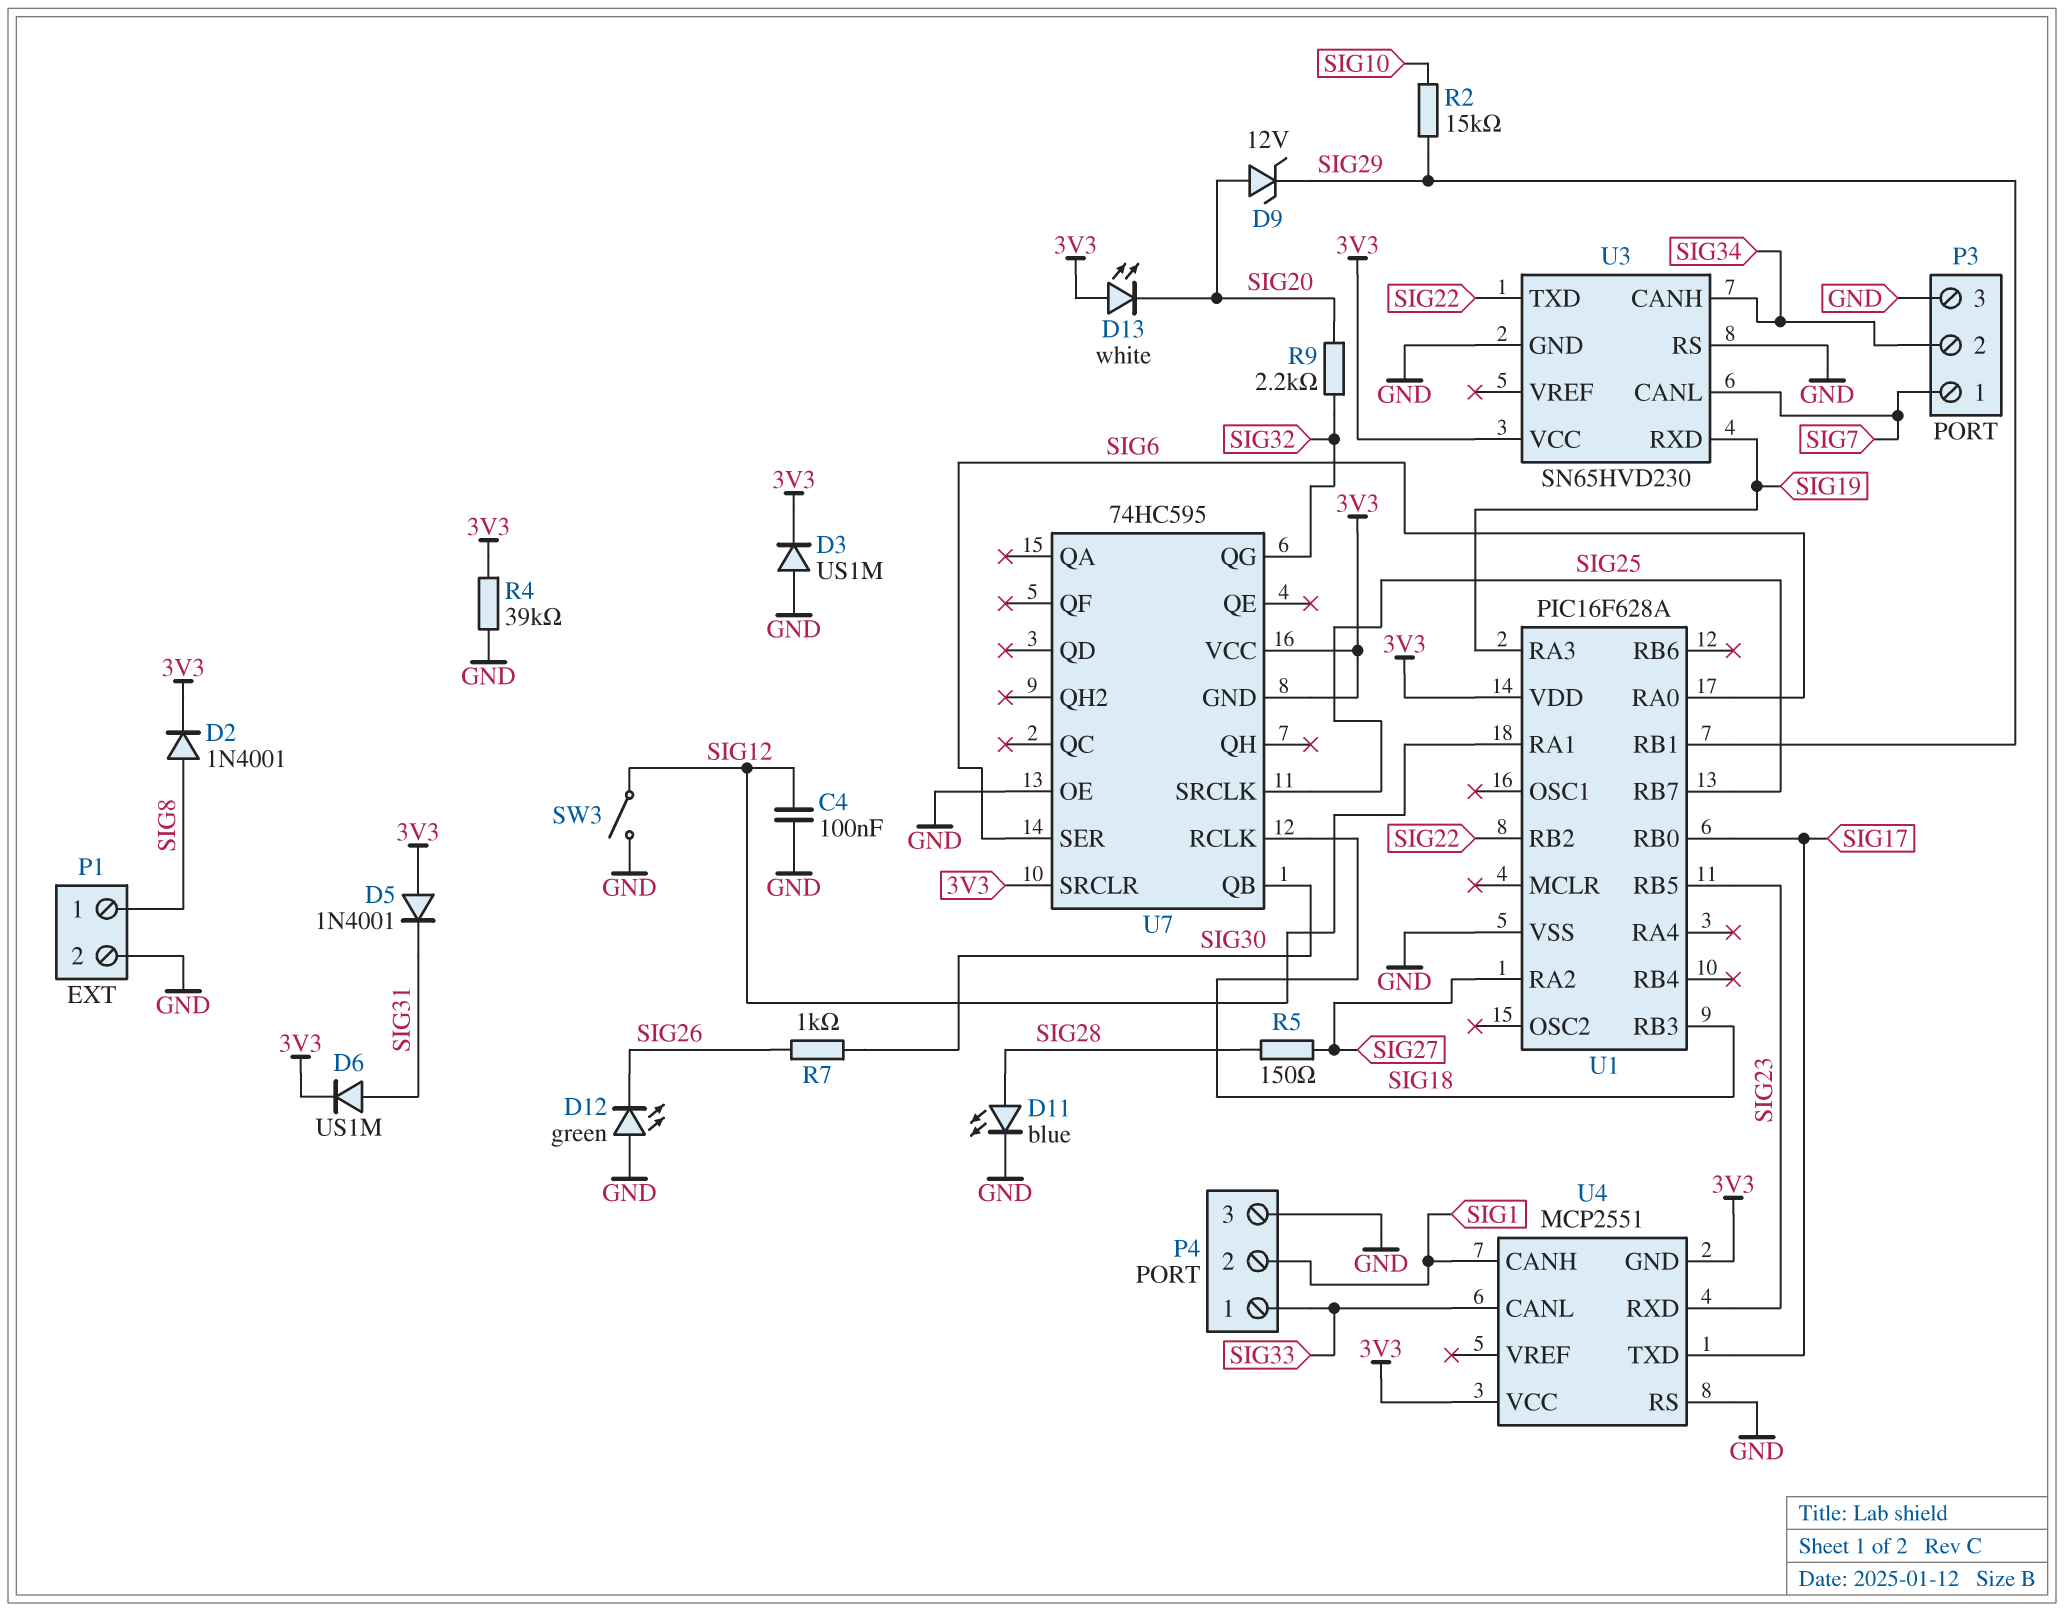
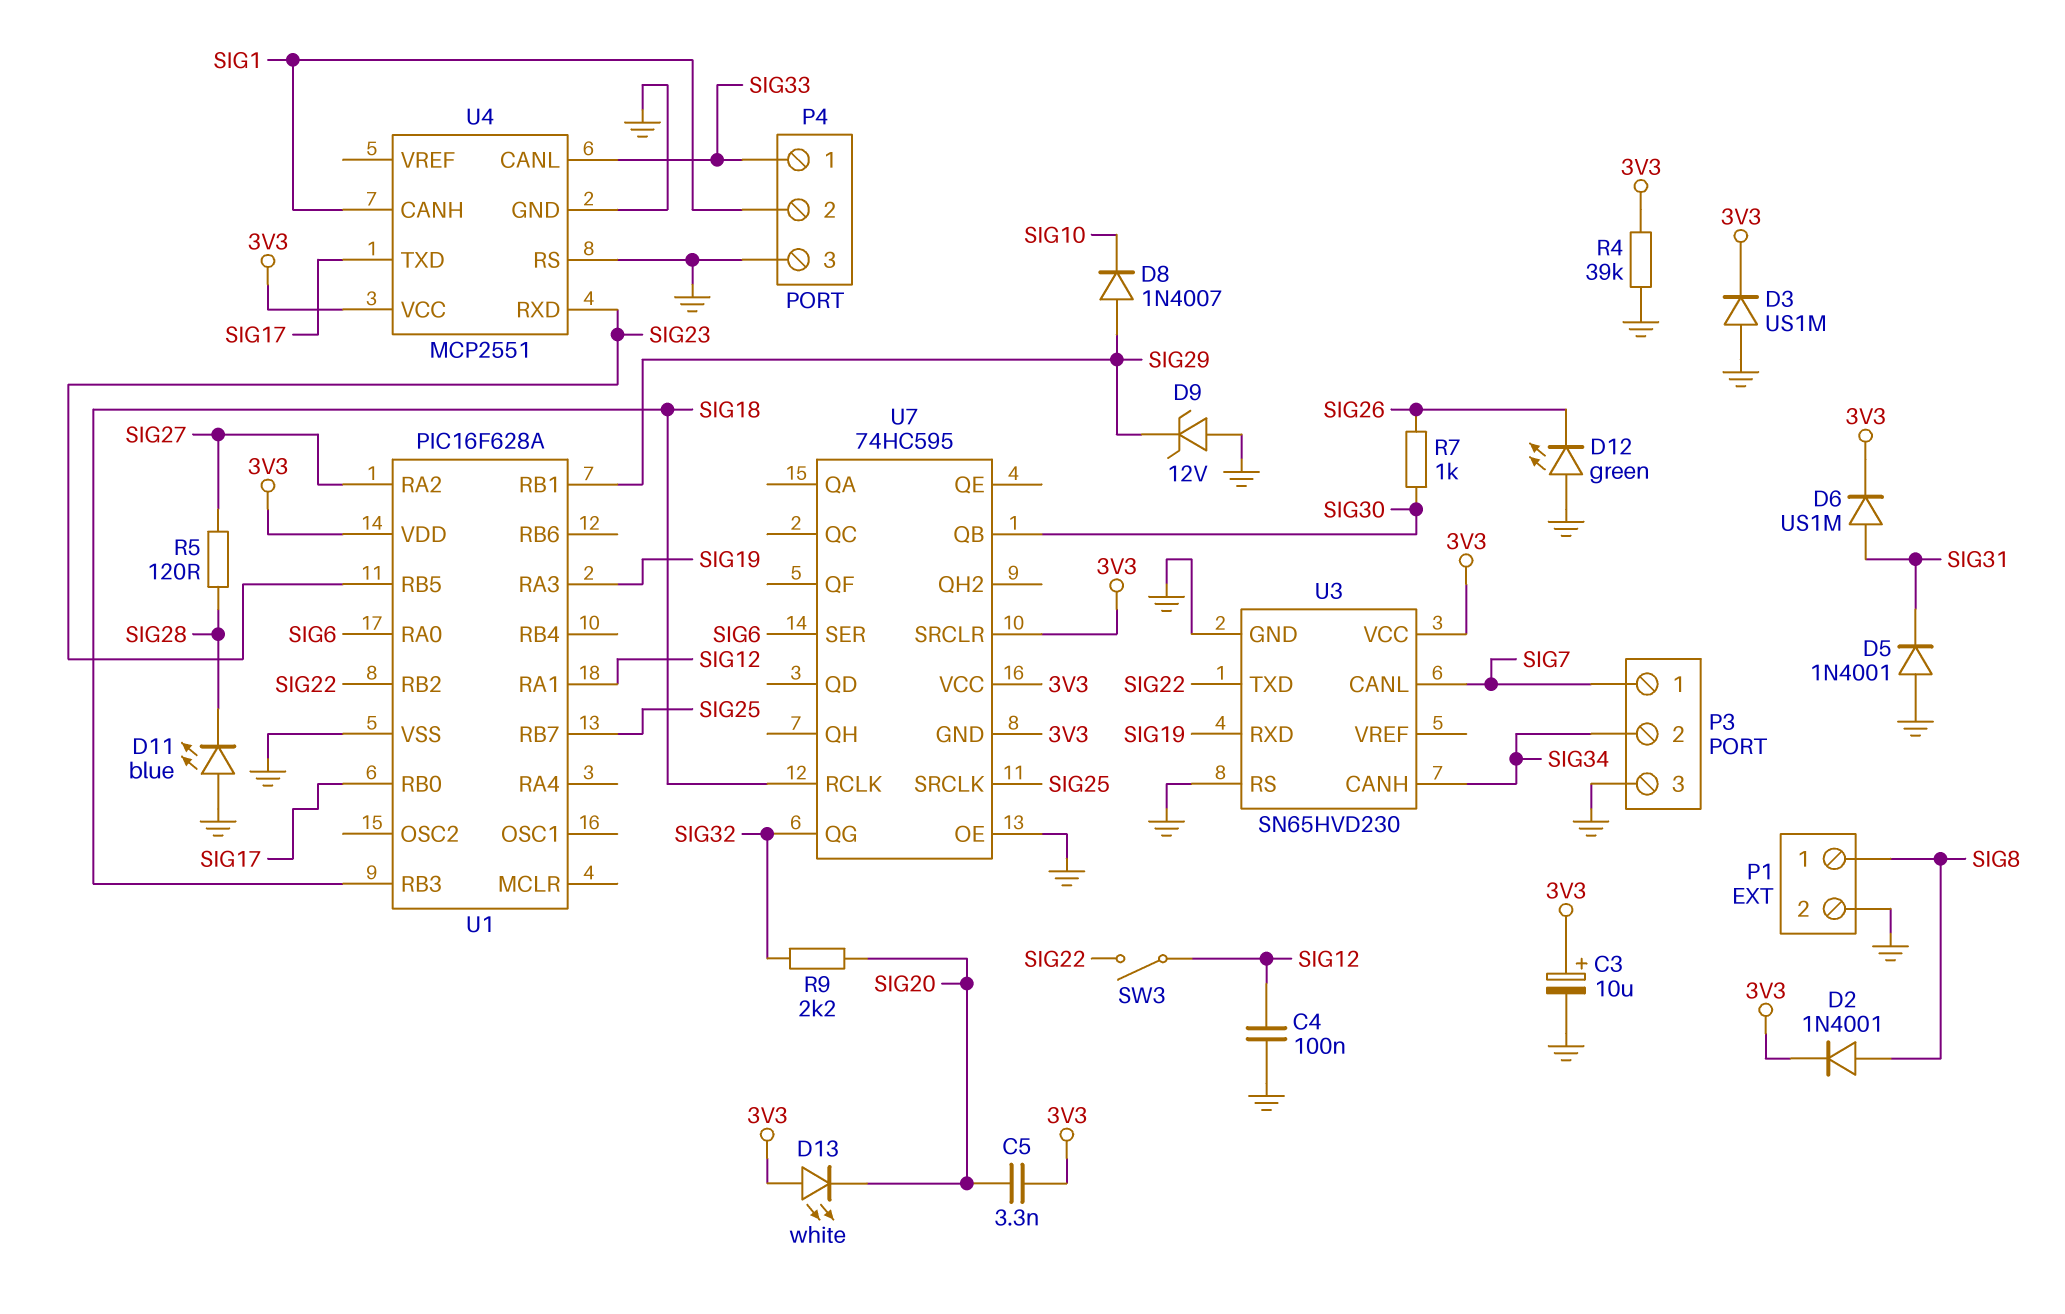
C3: none -> 10uF (plus 3V3, minus GND)
C5: none -> 3.3nF (3V3, SIG20)
D5: diode 1N4001 (A 3V3, K SIG31) -> diode 1N4001 (A GND, K SIG31)
D8: none -> diode 1N4007 (A SIG29, K SIG10)
D9: zener 12V (A SIG20, K SIG29) -> zener 12V (A GND, K SIG29)
D11: LED blue (A SIG28, K GND) -> LED blue (A GND, K SIG28)
R2: 15k (SIG10, SIG29) -> none
R5: 150 (SIG27, SIG28) -> 120 (SIG27, SIG28)
SW3: switch (GND, SIG12) -> switch (SIG12, SIG22)
U4 pin GND: 3V3 -> GND

